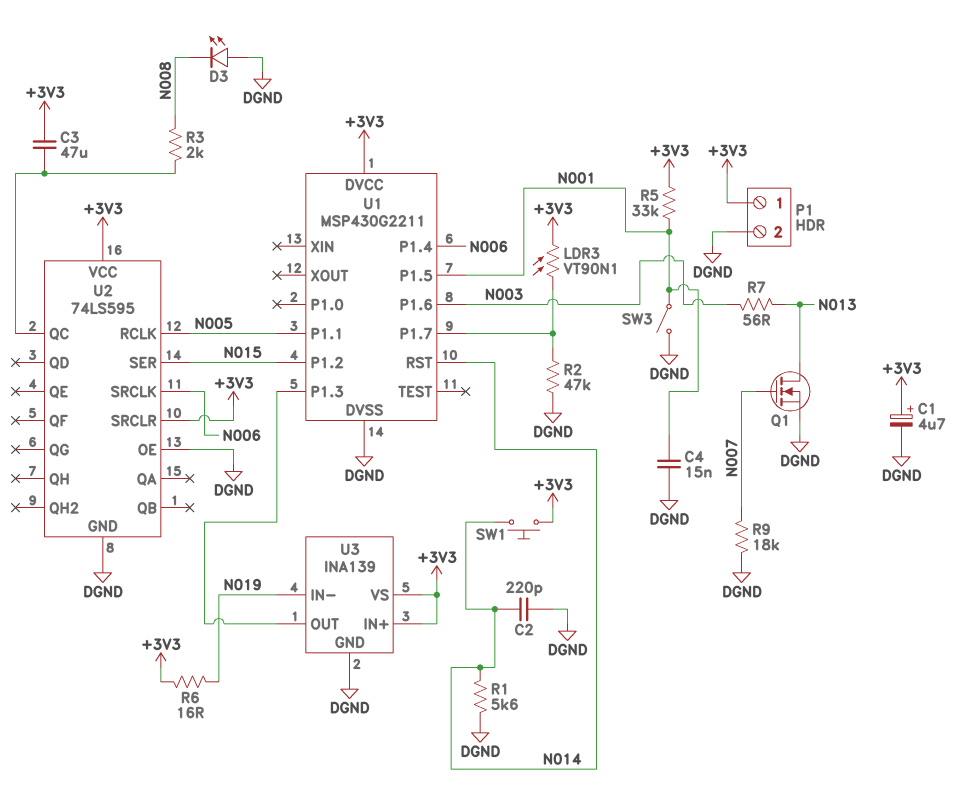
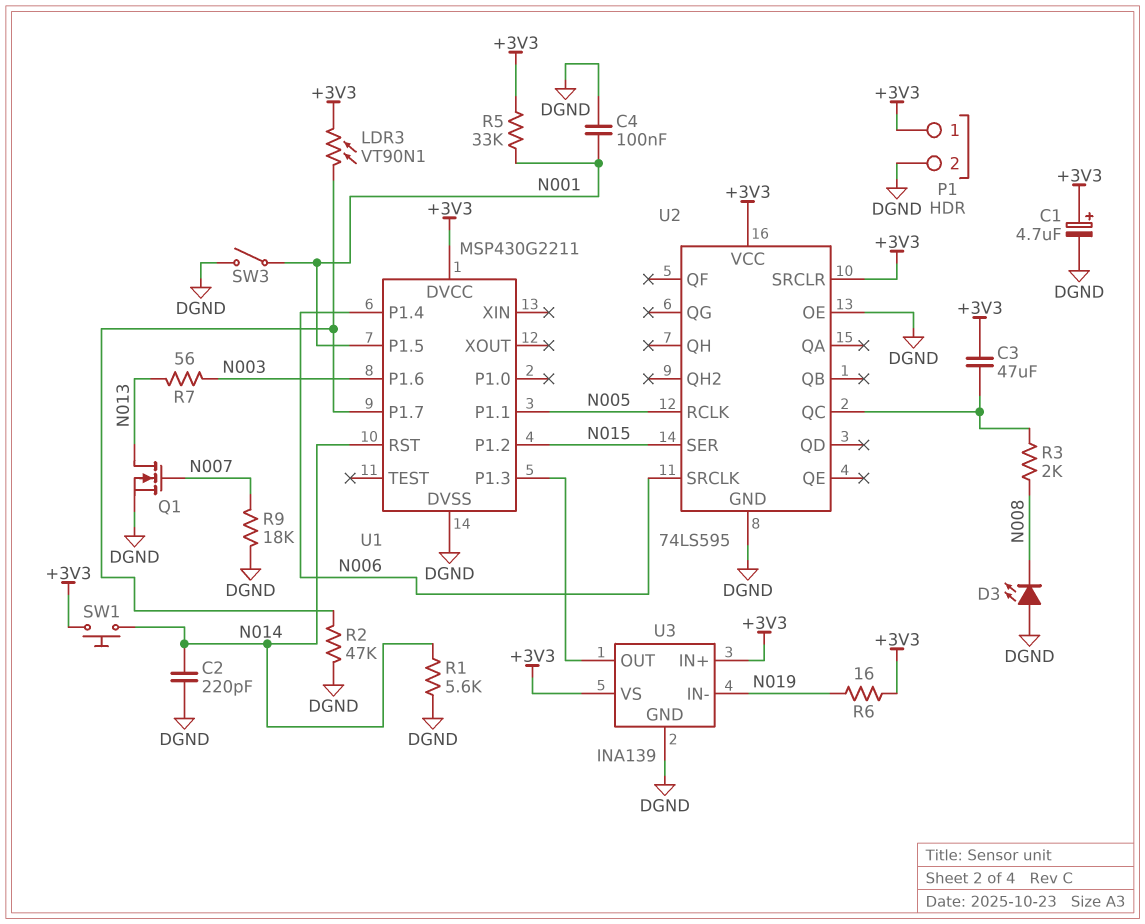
C4: 15nF (DGND, N001) -> 100nF (DGND, N001)

